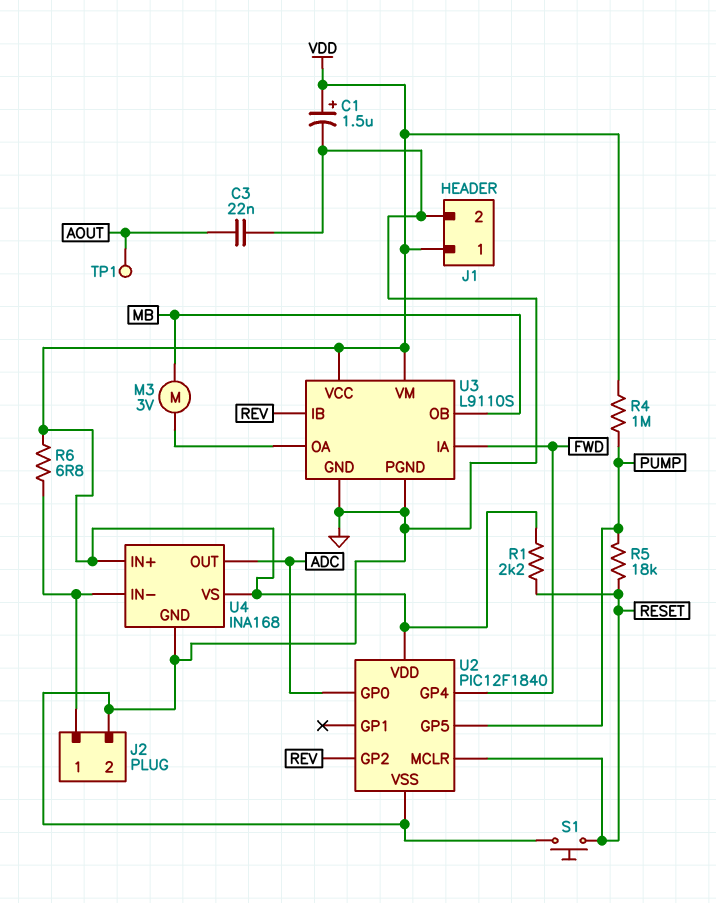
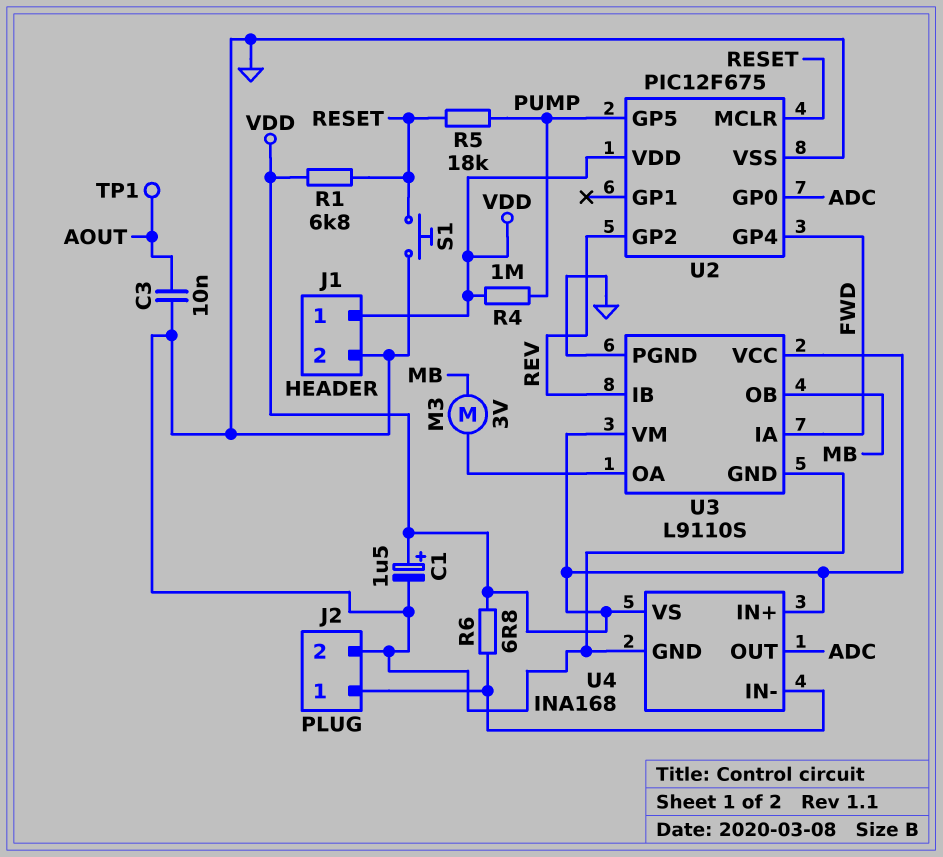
C3: 22nF (AOUT, GND) -> 10nF (AOUT, GND)
R1: 2.2k (RESET, VDD) -> 6.8k (RESET, VDD)
U2: PIC12F1840 -> PIC12F675

